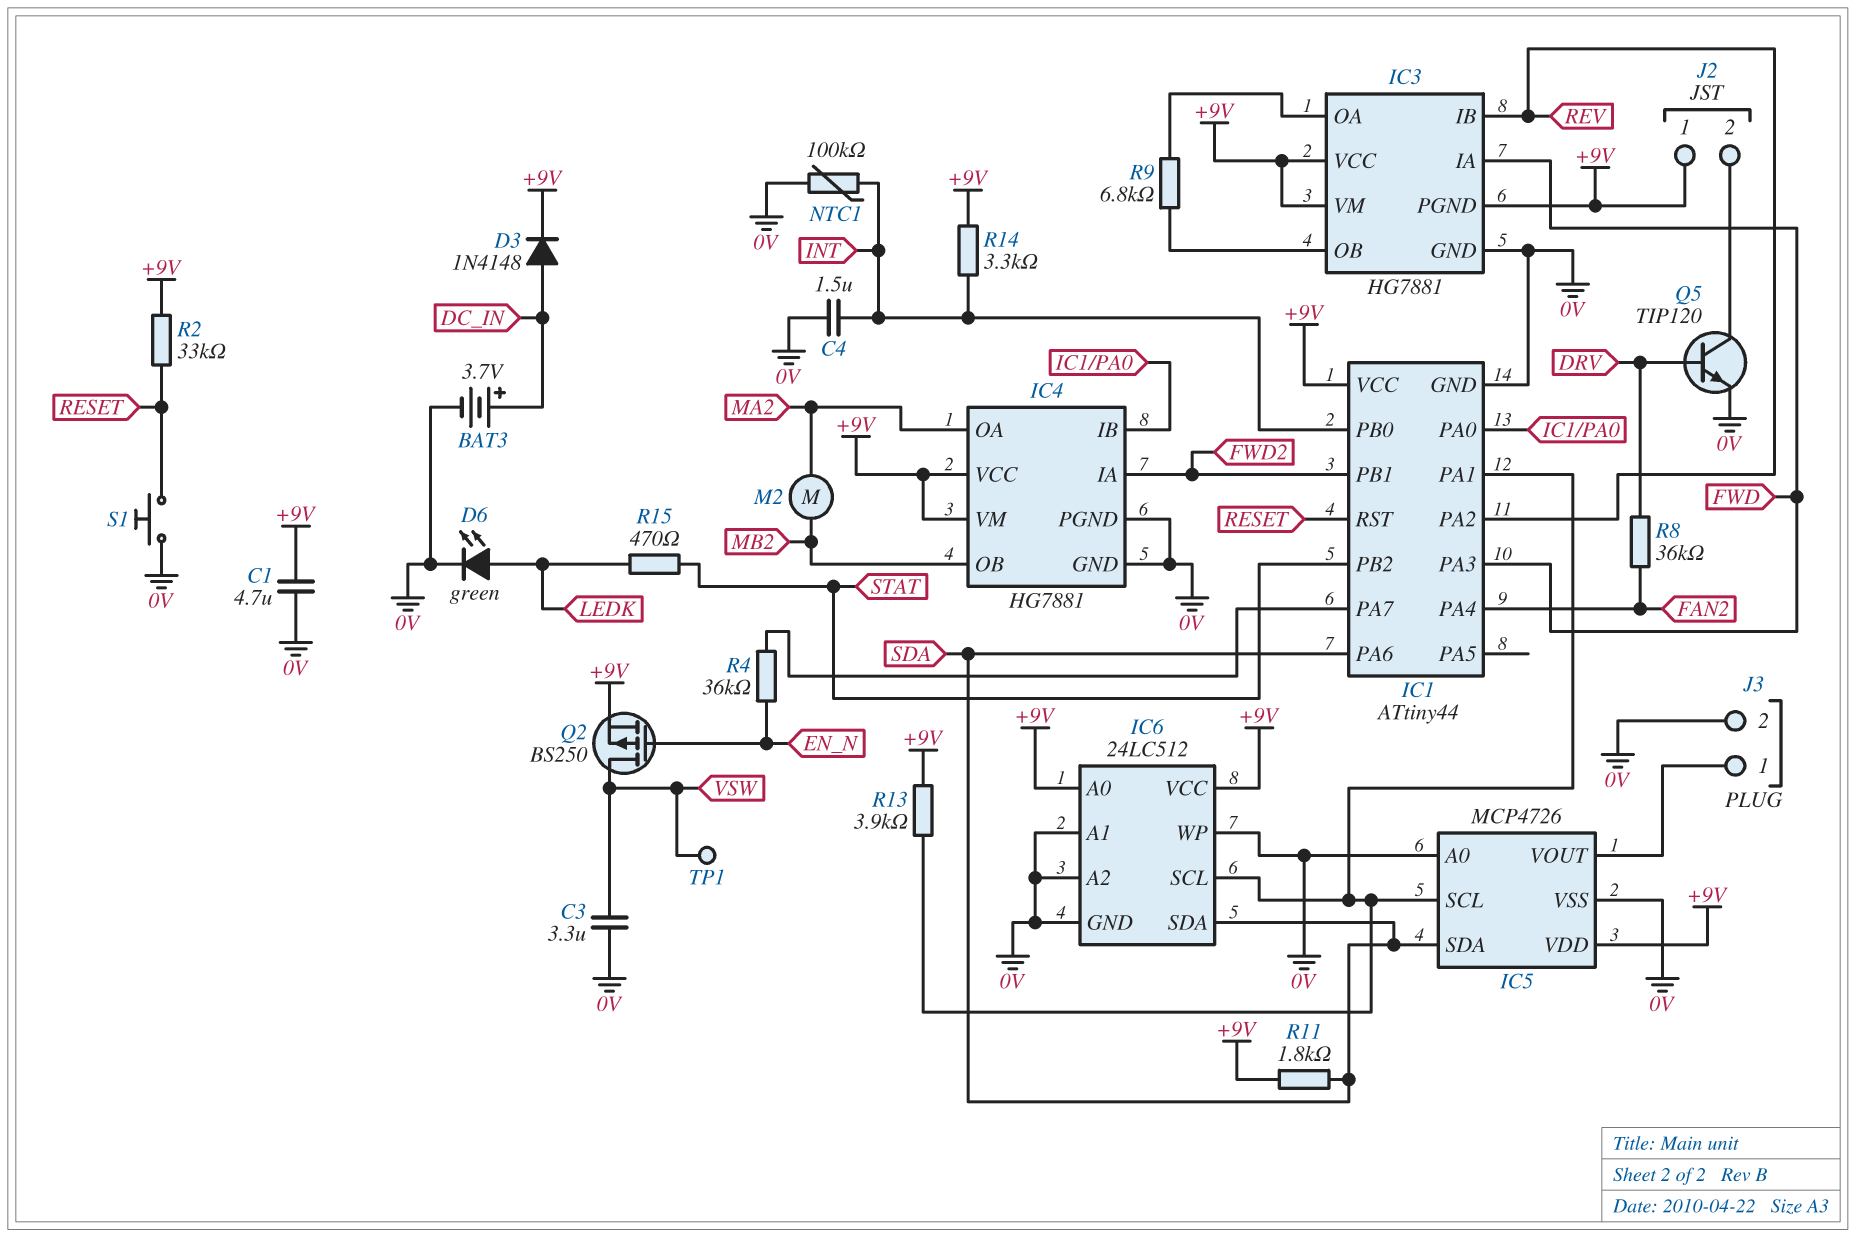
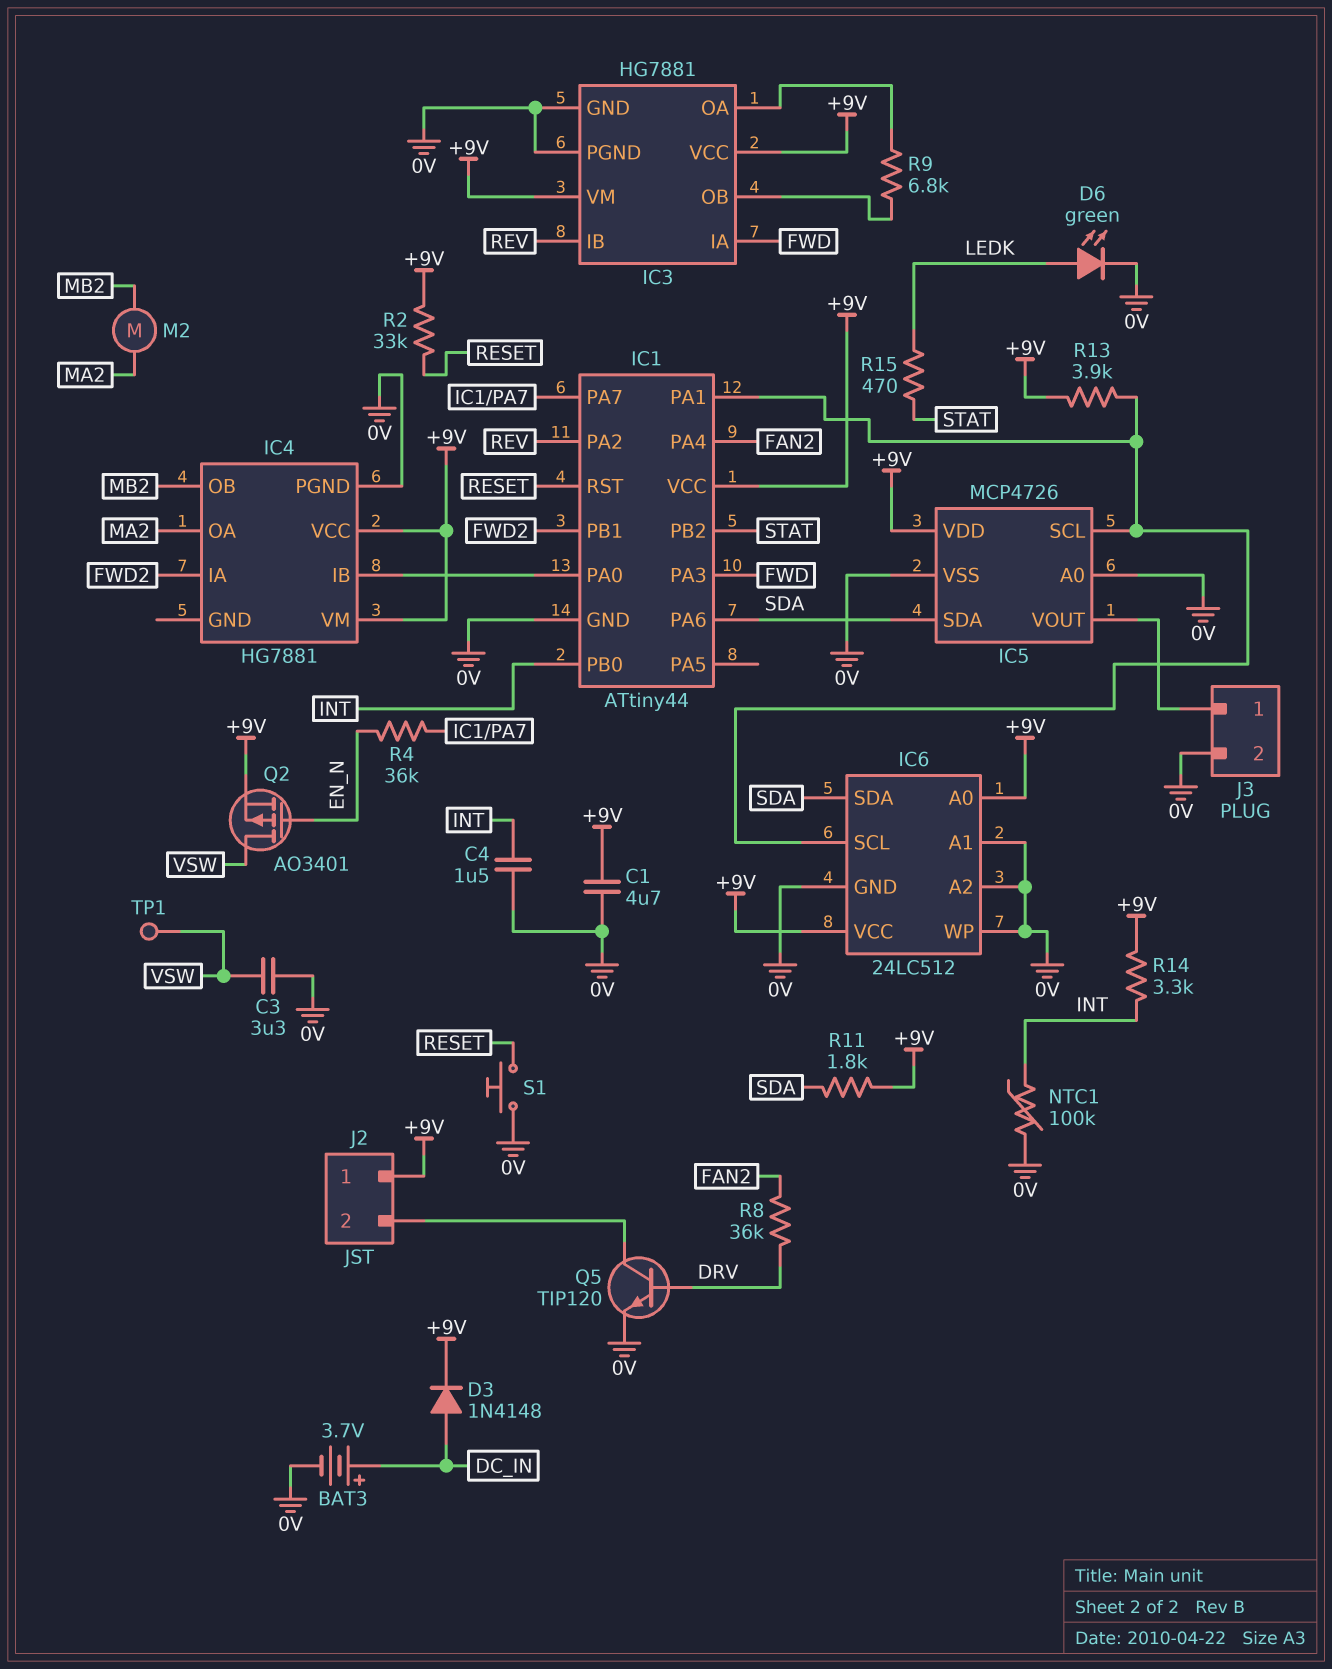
IC3 pin PGND: +9V -> 0V
IC4 pin GND: 0V -> none
Q2: PMOS BS250 (G EN_N, D VSW, S +9V) -> PMOS AO3401 (G EN_N, D VSW, S +9V)

